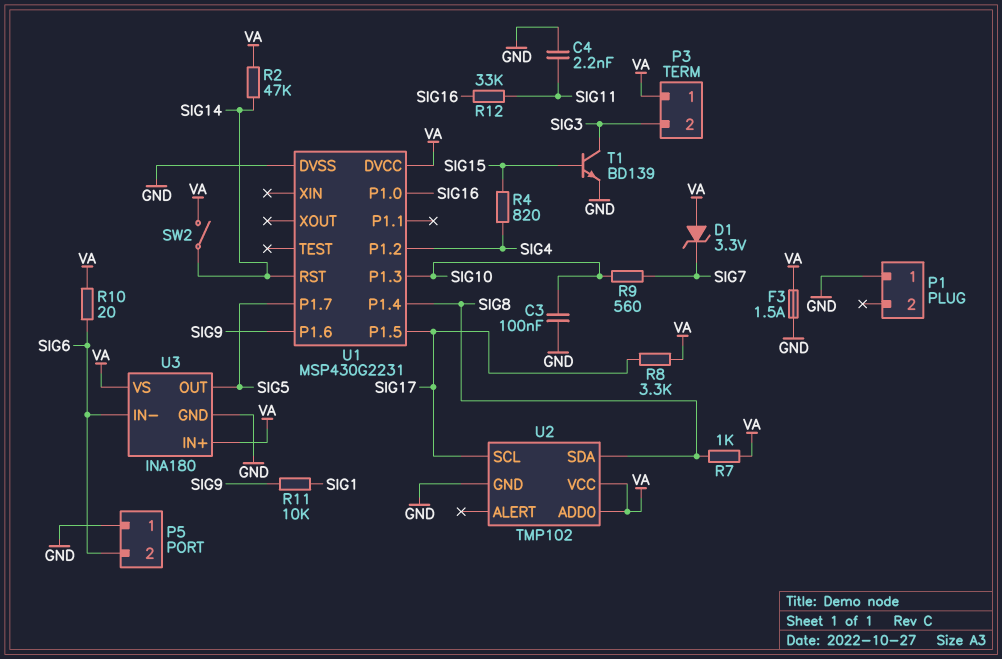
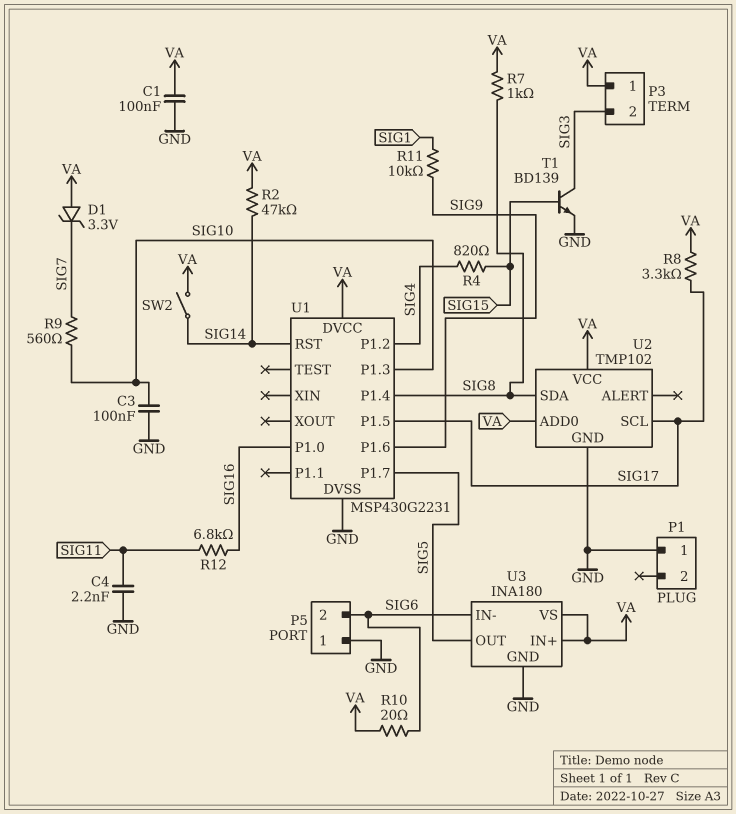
C1: none -> 100nF (GND, VA)
F3: 1.5A (GND, VA) -> none
R12: 33k (SIG11, SIG16) -> 6.8k (SIG11, SIG16)

